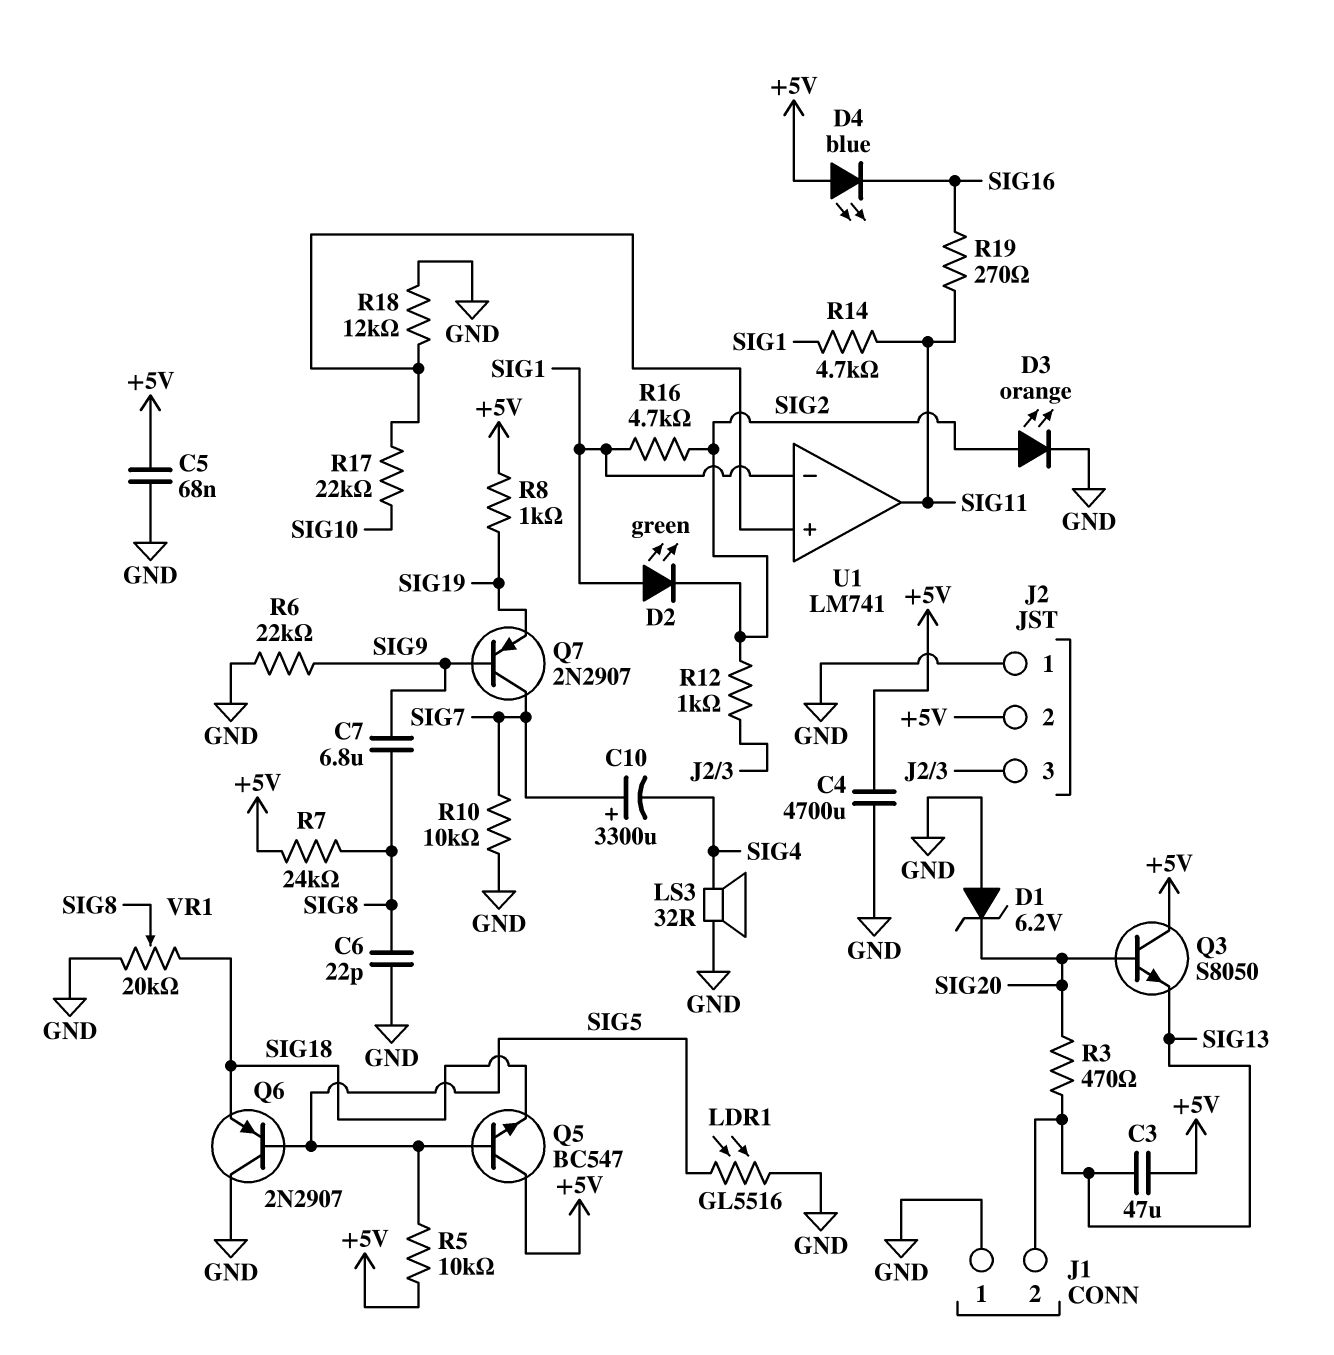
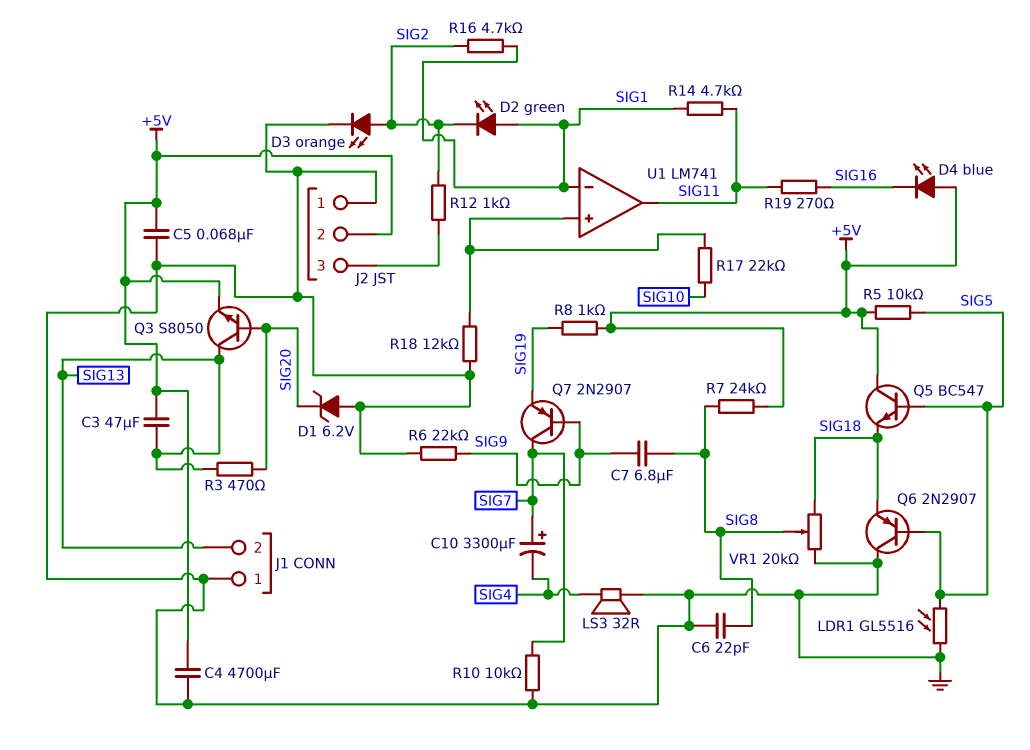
Q3: NPN S8050 (B SIG20, C +5V, E SIG13) -> NPN S8050 (B SIG20, C SIG13, E +5V)

